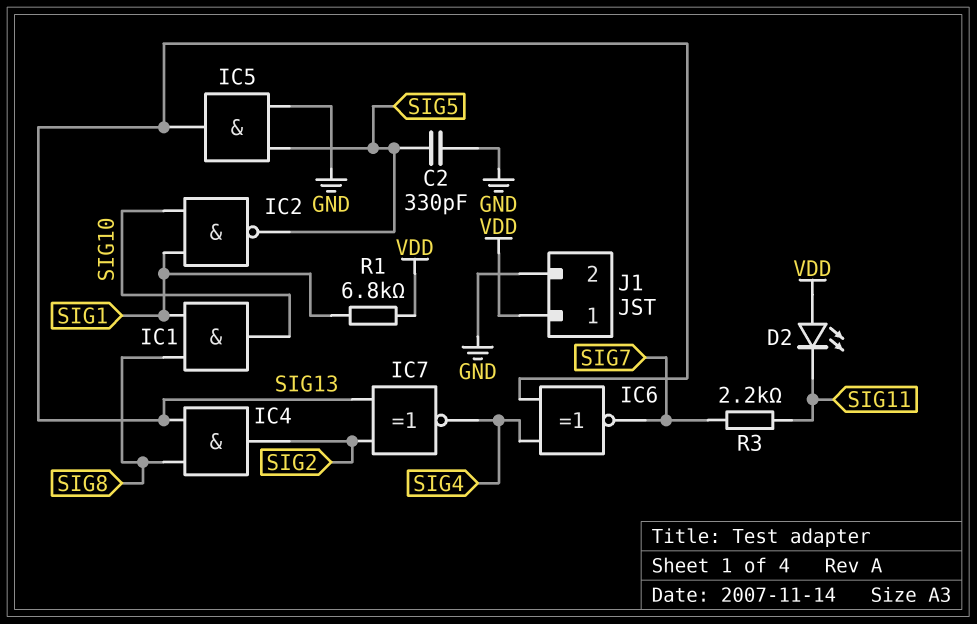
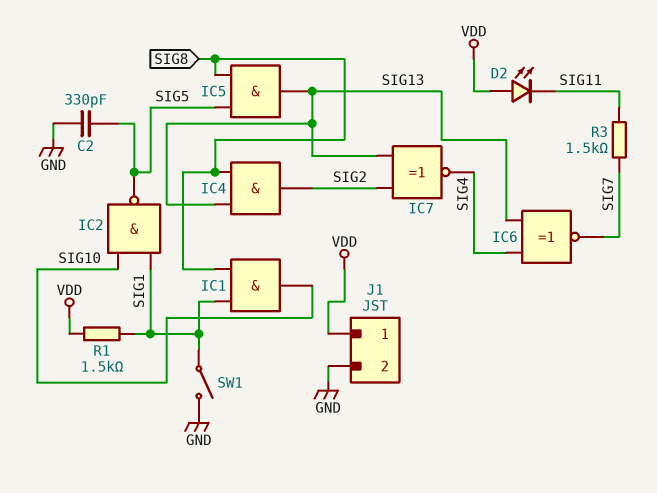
IC5: AND (in GND, in SIG5, out SIG13) -> AND (in SIG5, in SIG8, out SIG13)
R1: 6.8k (SIG1, VDD) -> 1.5k (SIG1, VDD)
R3: 2.2k (SIG7, SIG11) -> 1.5k (SIG7, SIG11)
SW1: none -> switch (GND, SIG1)

